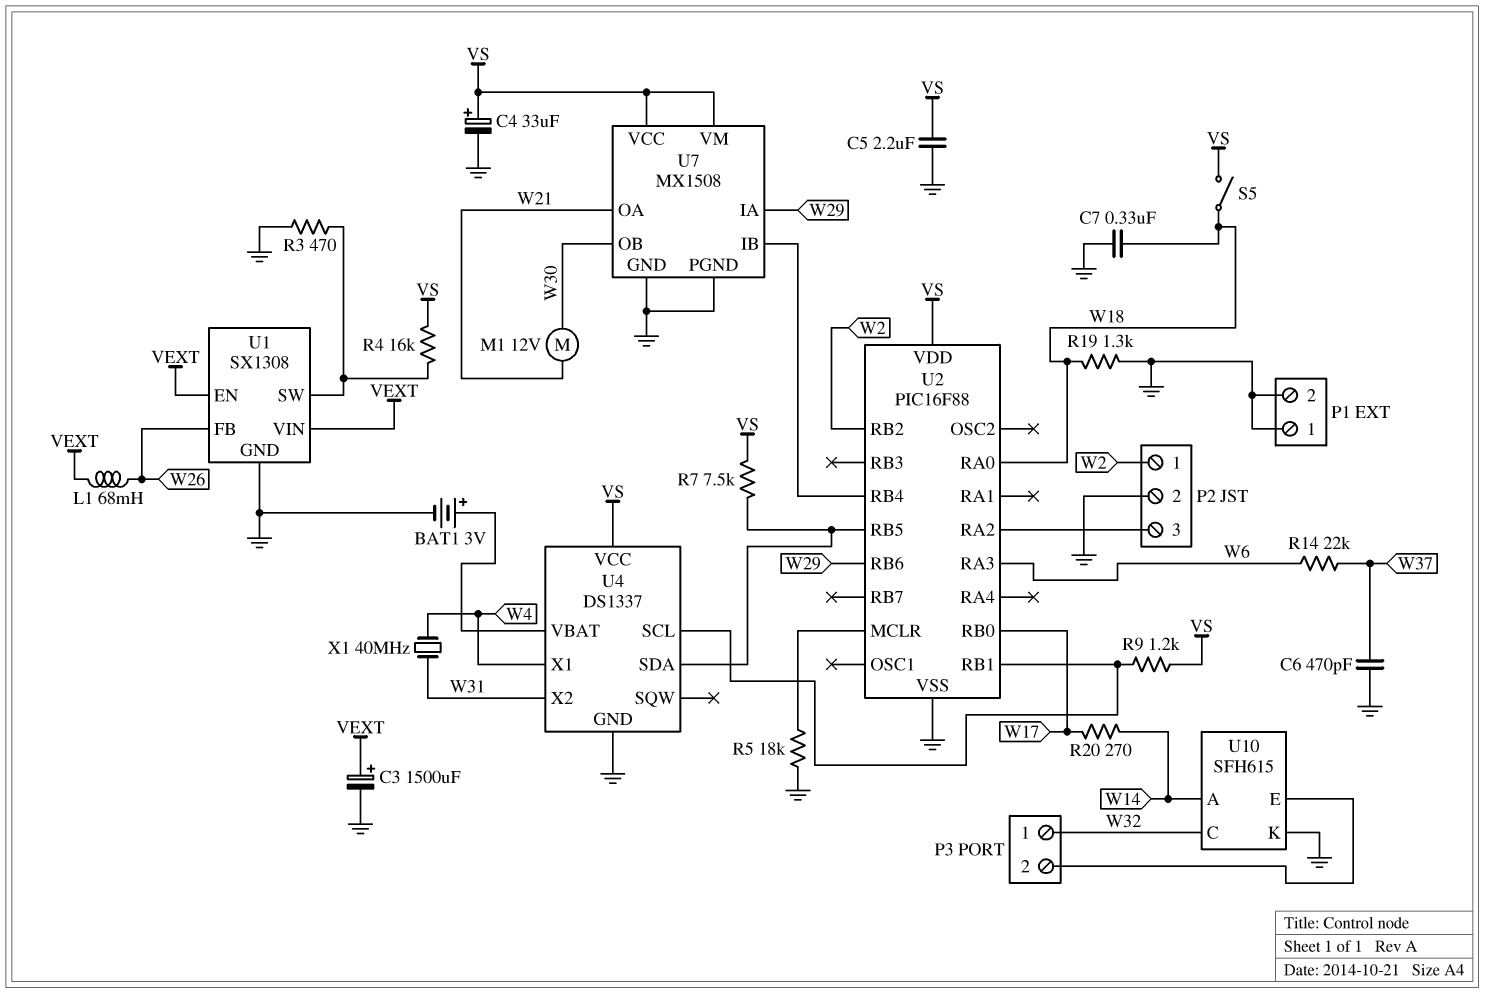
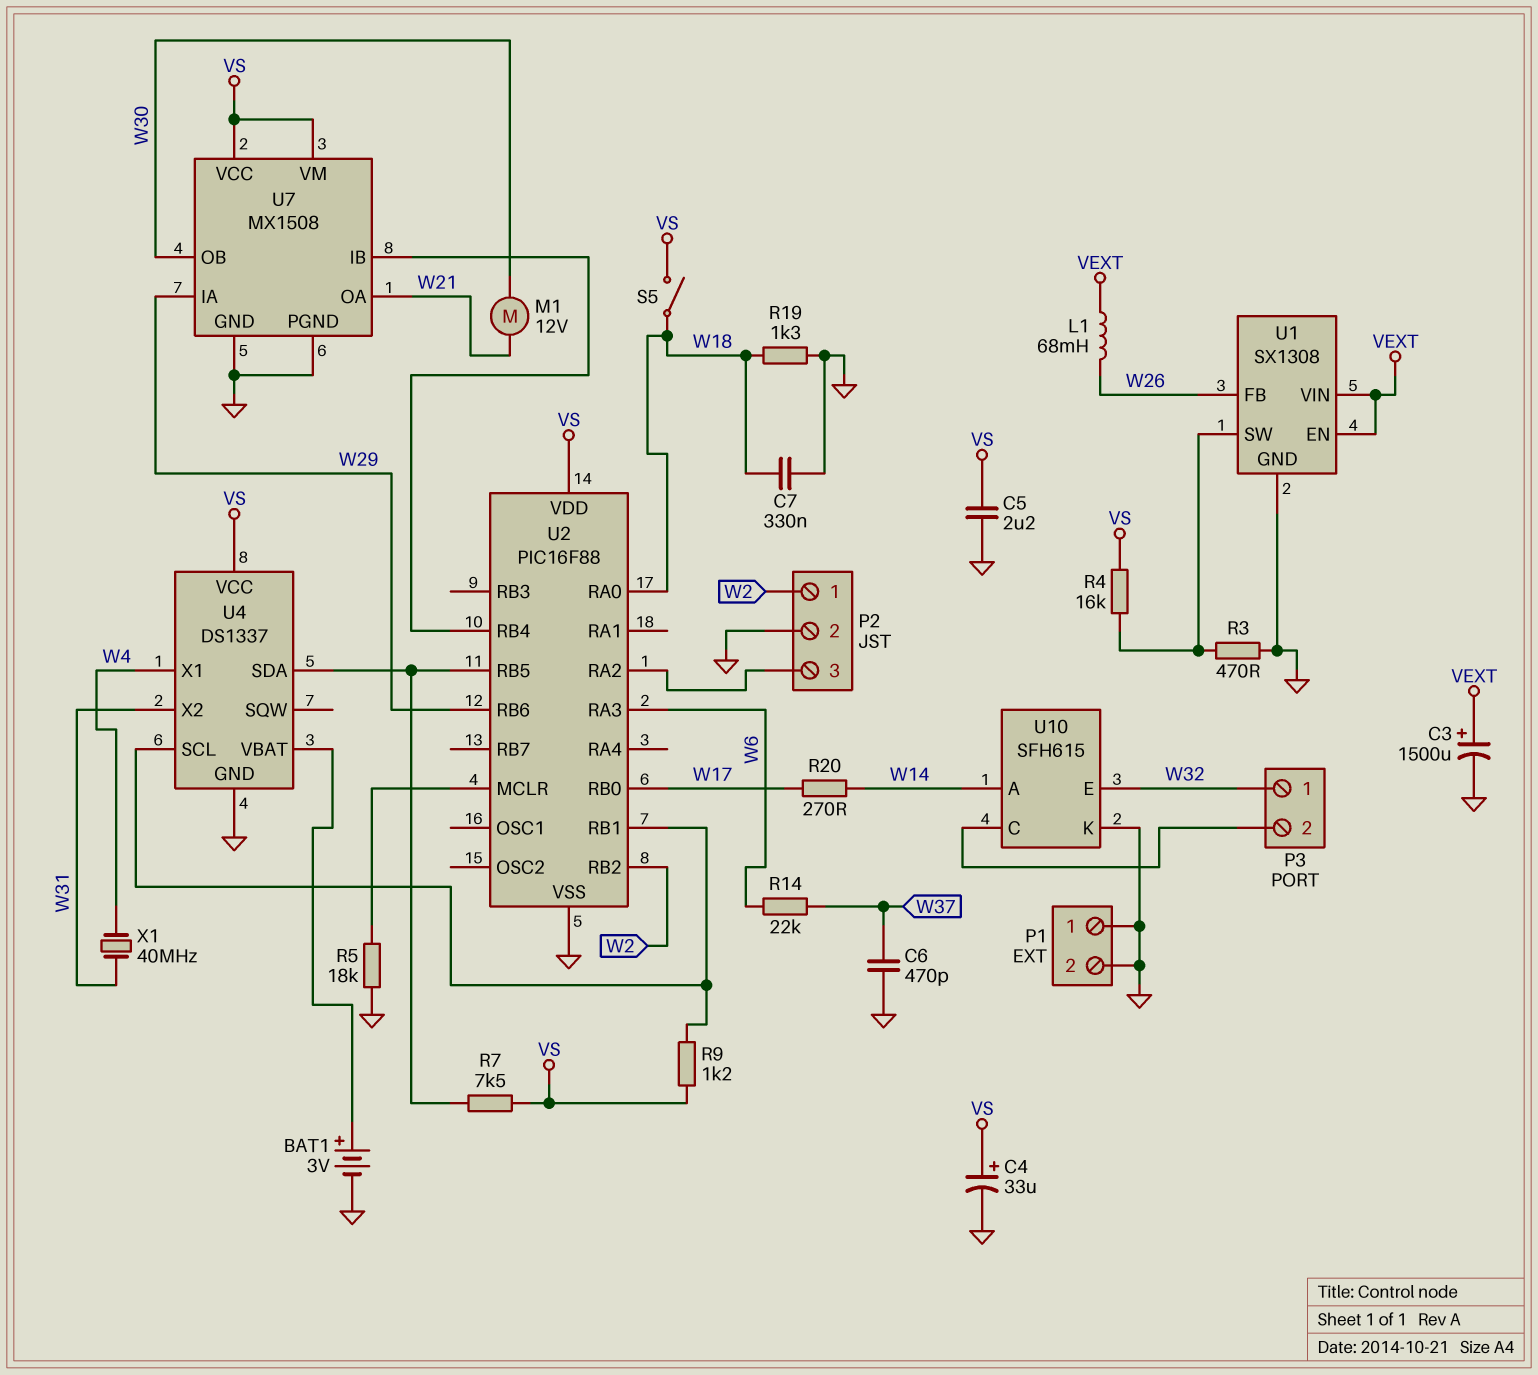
U10 pin C: W32 -> P3/2
U10 pin E: P3/2 -> W32

